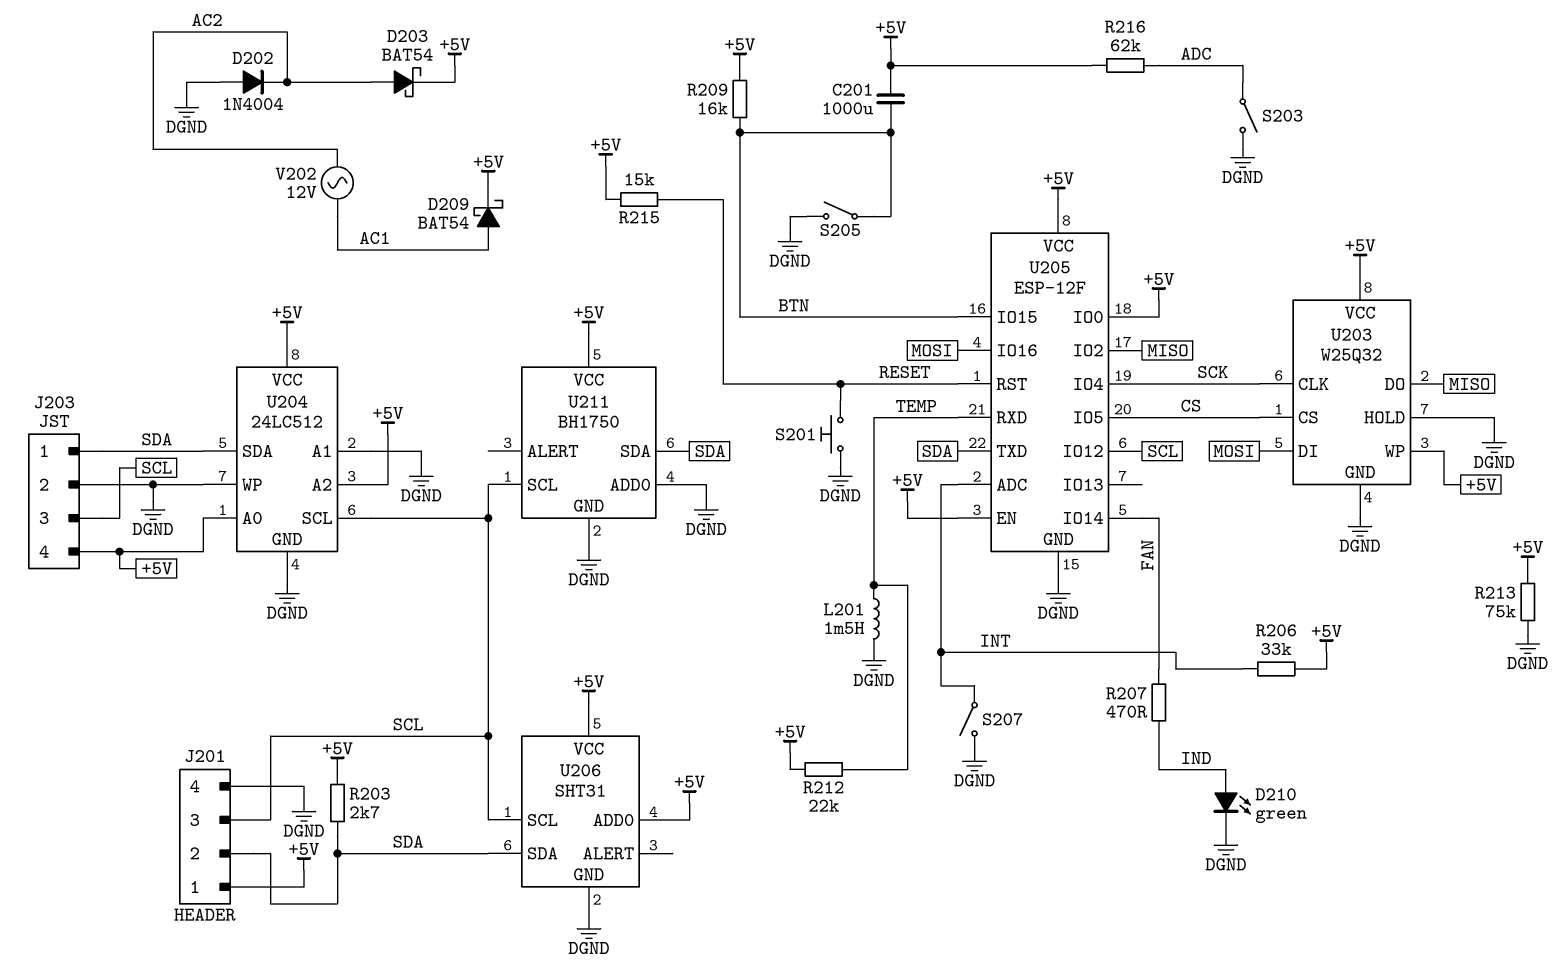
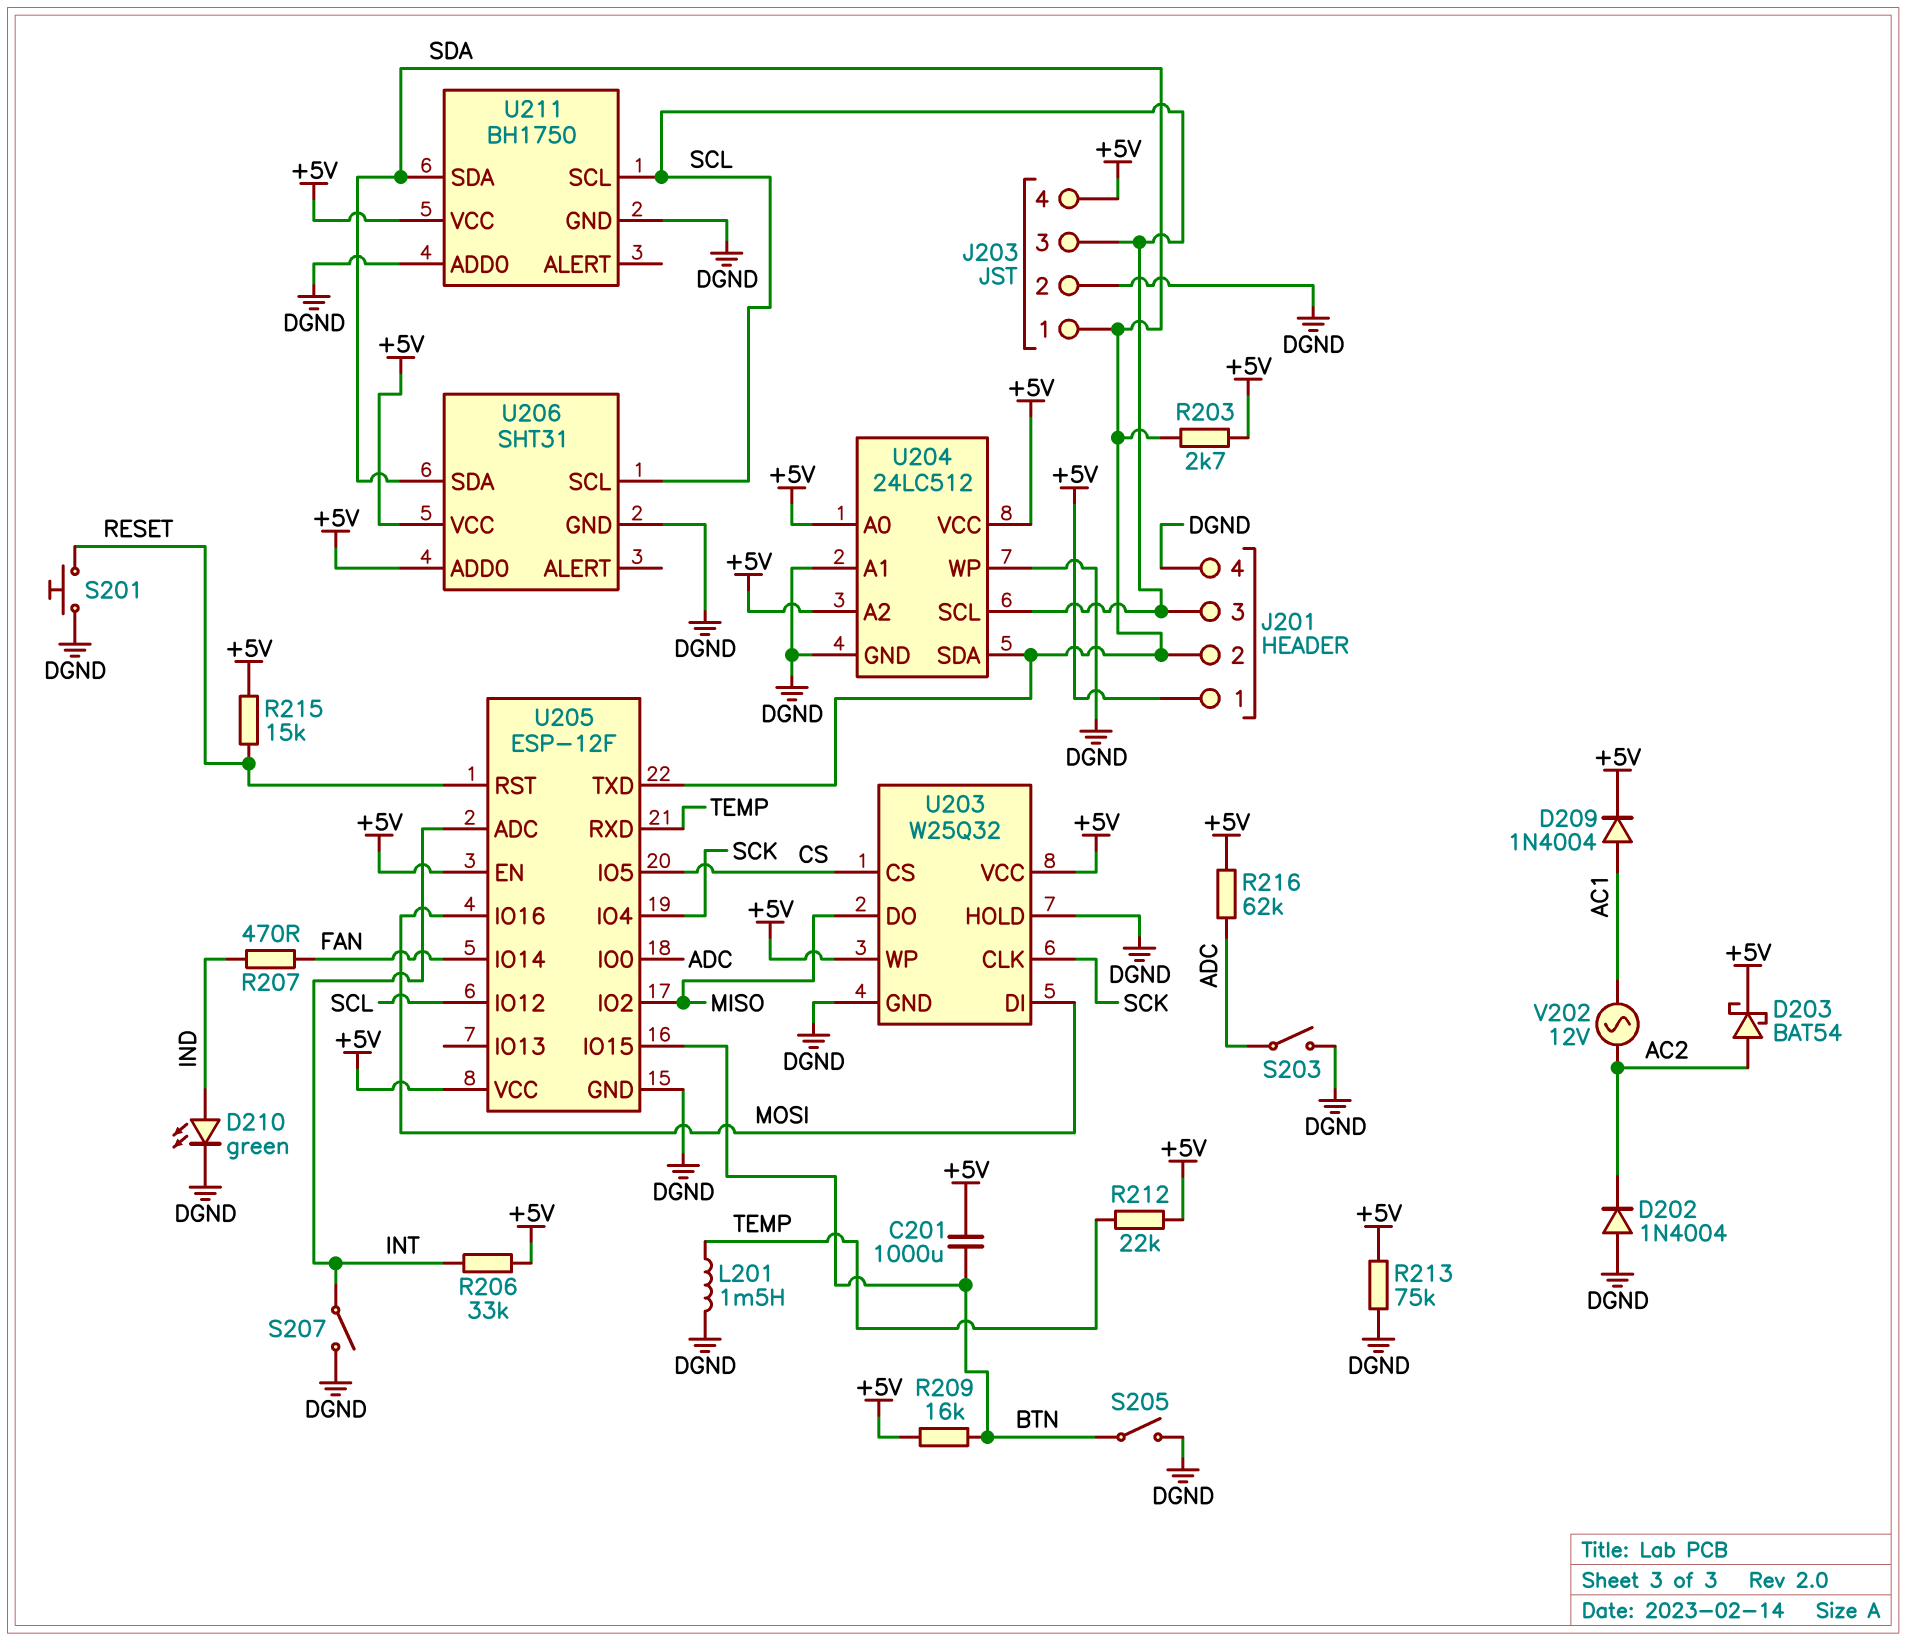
D209: schottky BAT54 (A AC1, K +5V) -> diode 1N4004 (A AC1, K +5V)
U205 pin IO0: +5V -> ADC

